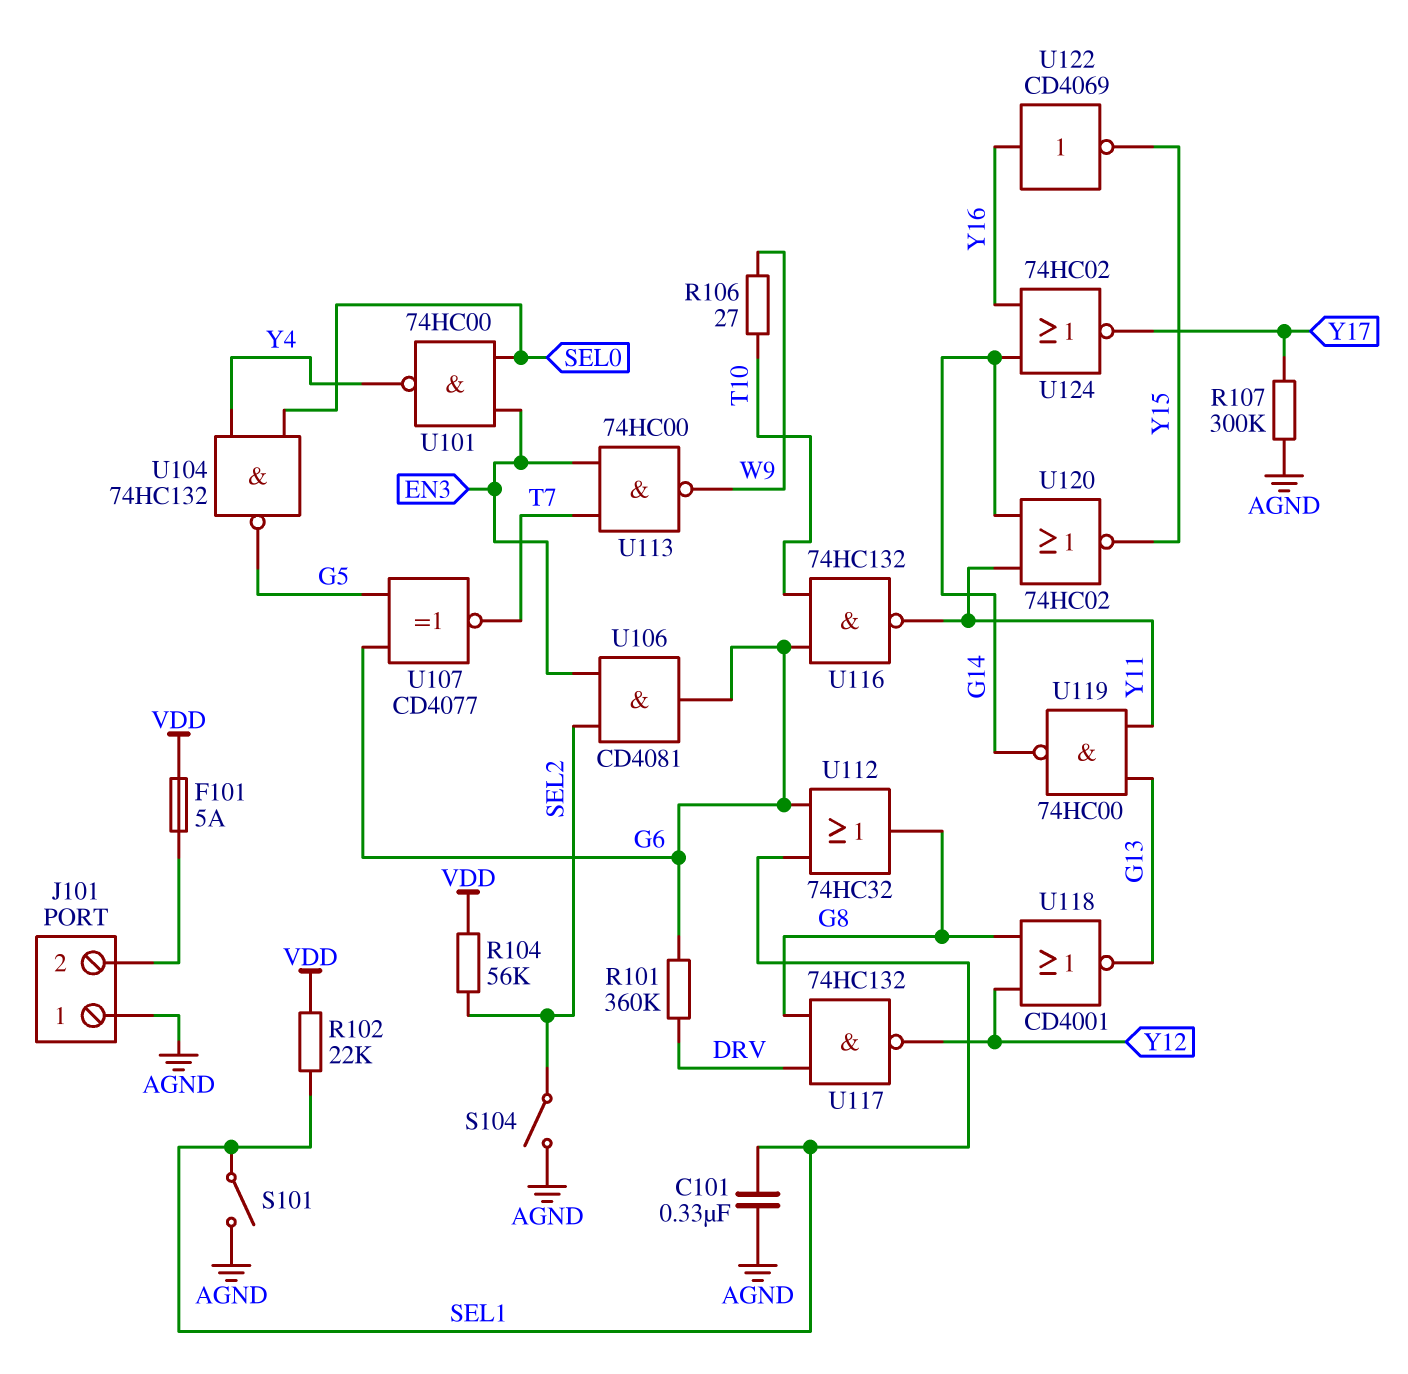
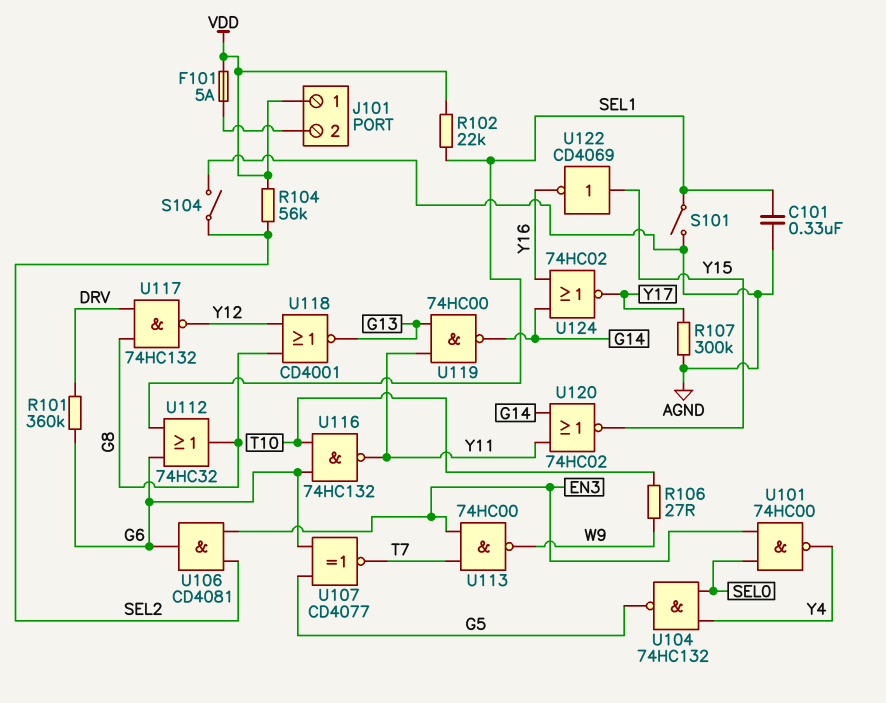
J101 pin 1: AGND -> VDD
U122: NOT CD4069 (in Y16, out Y15) -> NOT CD4069 (in Y15, out Y16)

